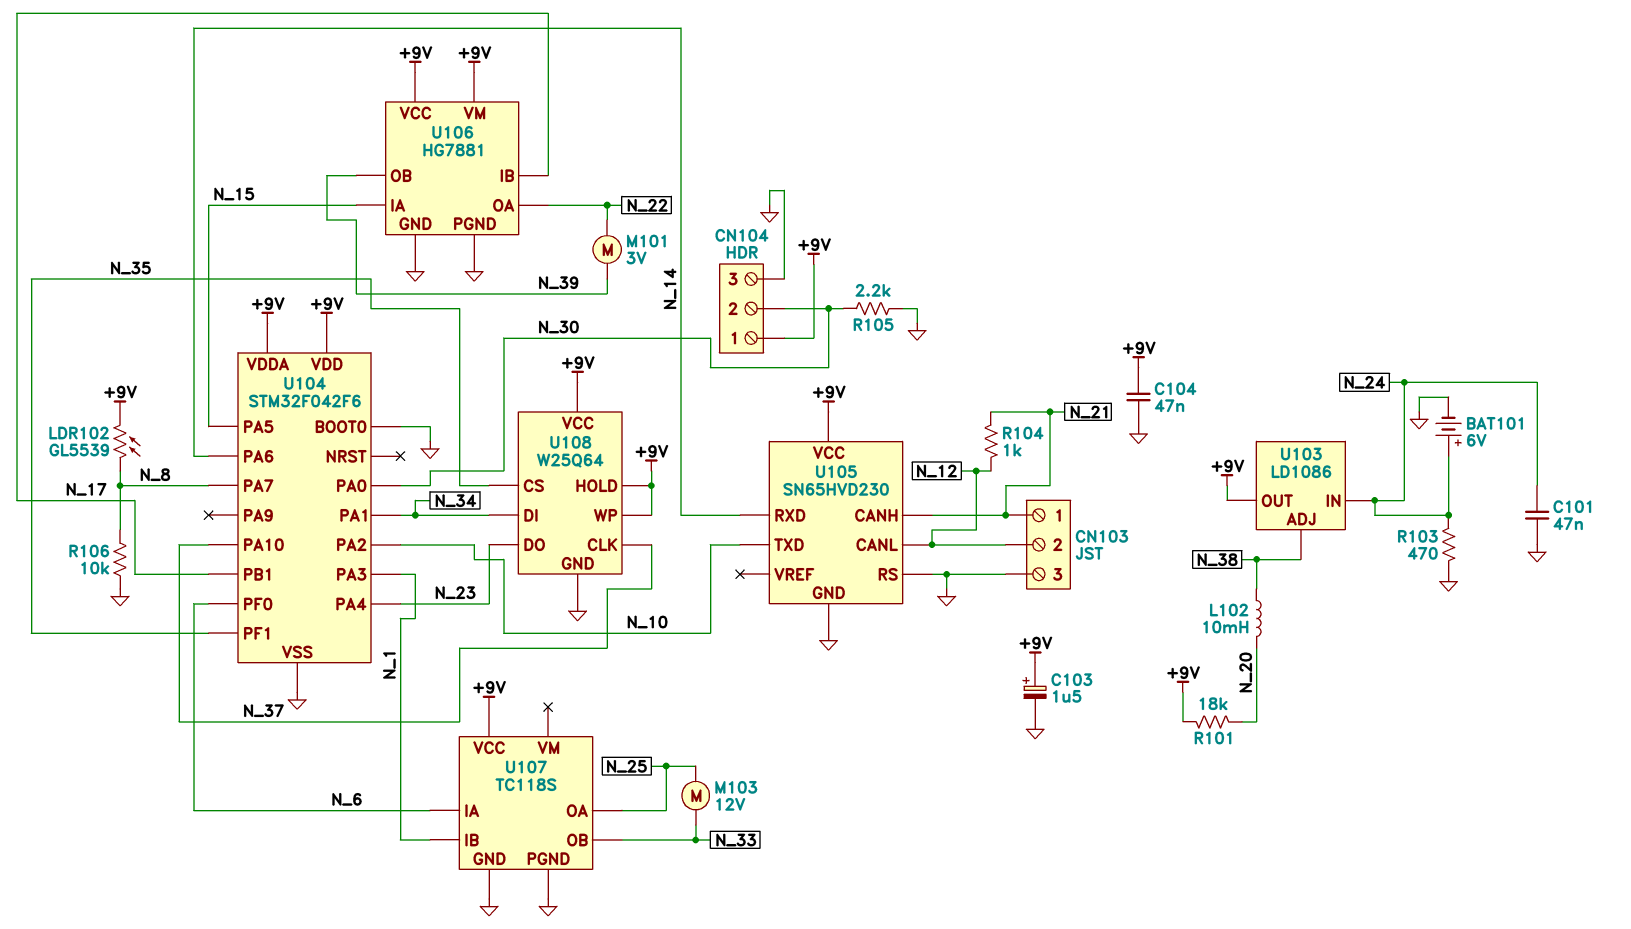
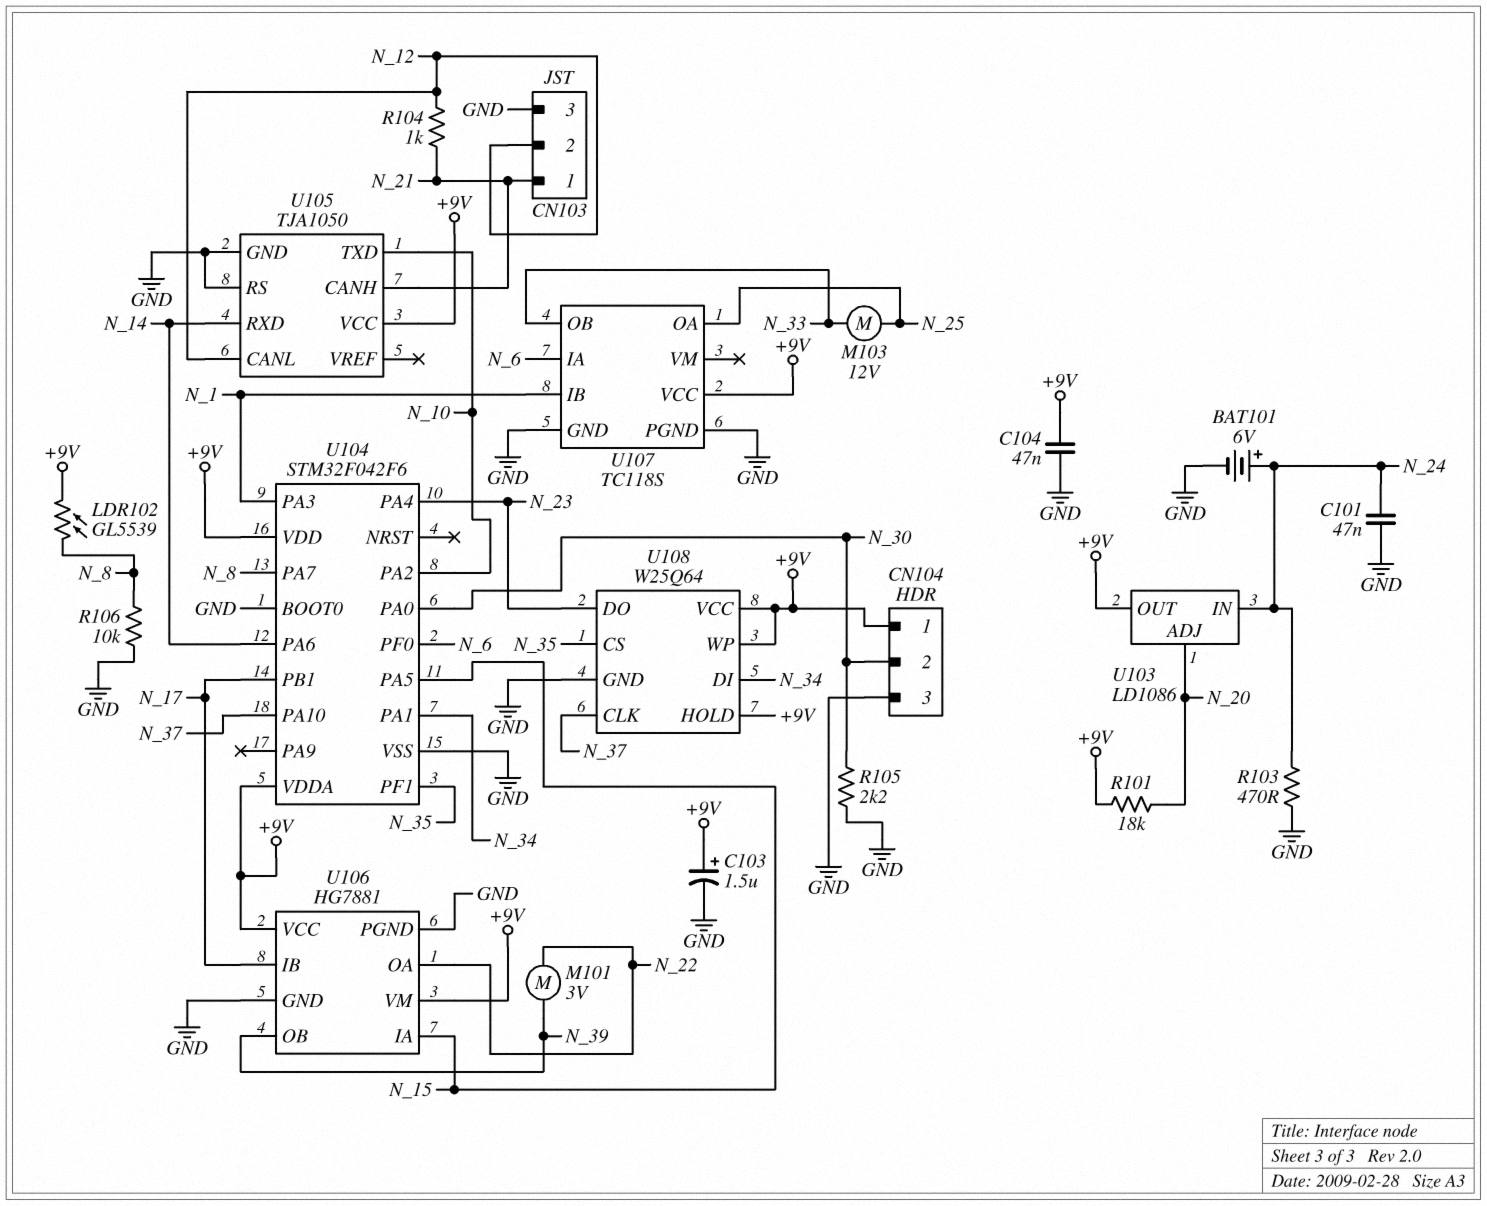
L102: 10mH (N_20, N_38) -> none
U103 pin ADJ: N_38 -> N_20
U105: SN65HVD230 -> TJA1050

